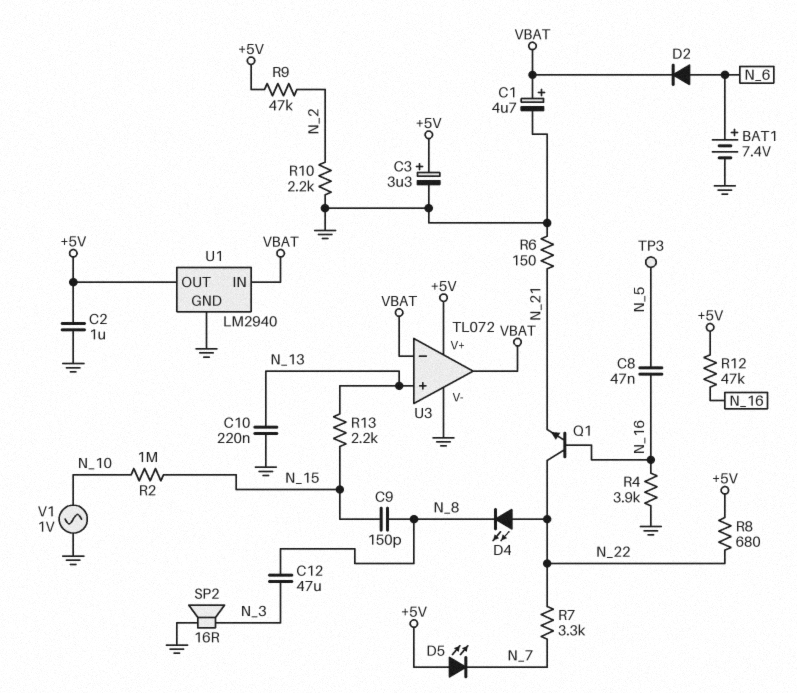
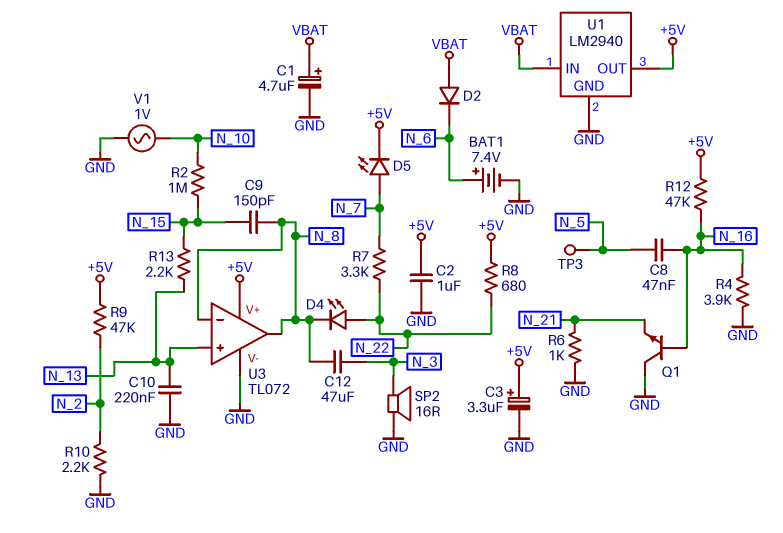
D2: diode (A N_6, K VBAT) -> diode (A VBAT, K N_6)
D5: LED (A +5V, K N_7) -> LED (A N_7, K +5V)
Q1: NPN (B N_16, C N_22, E N_21) -> NPN (B N_16, C GND, E N_21)
R6: 150 (GND, N_21) -> 1k (GND, N_21)
U3 pin in-: VBAT -> N_8
U3 pin out: VBAT -> N_8

